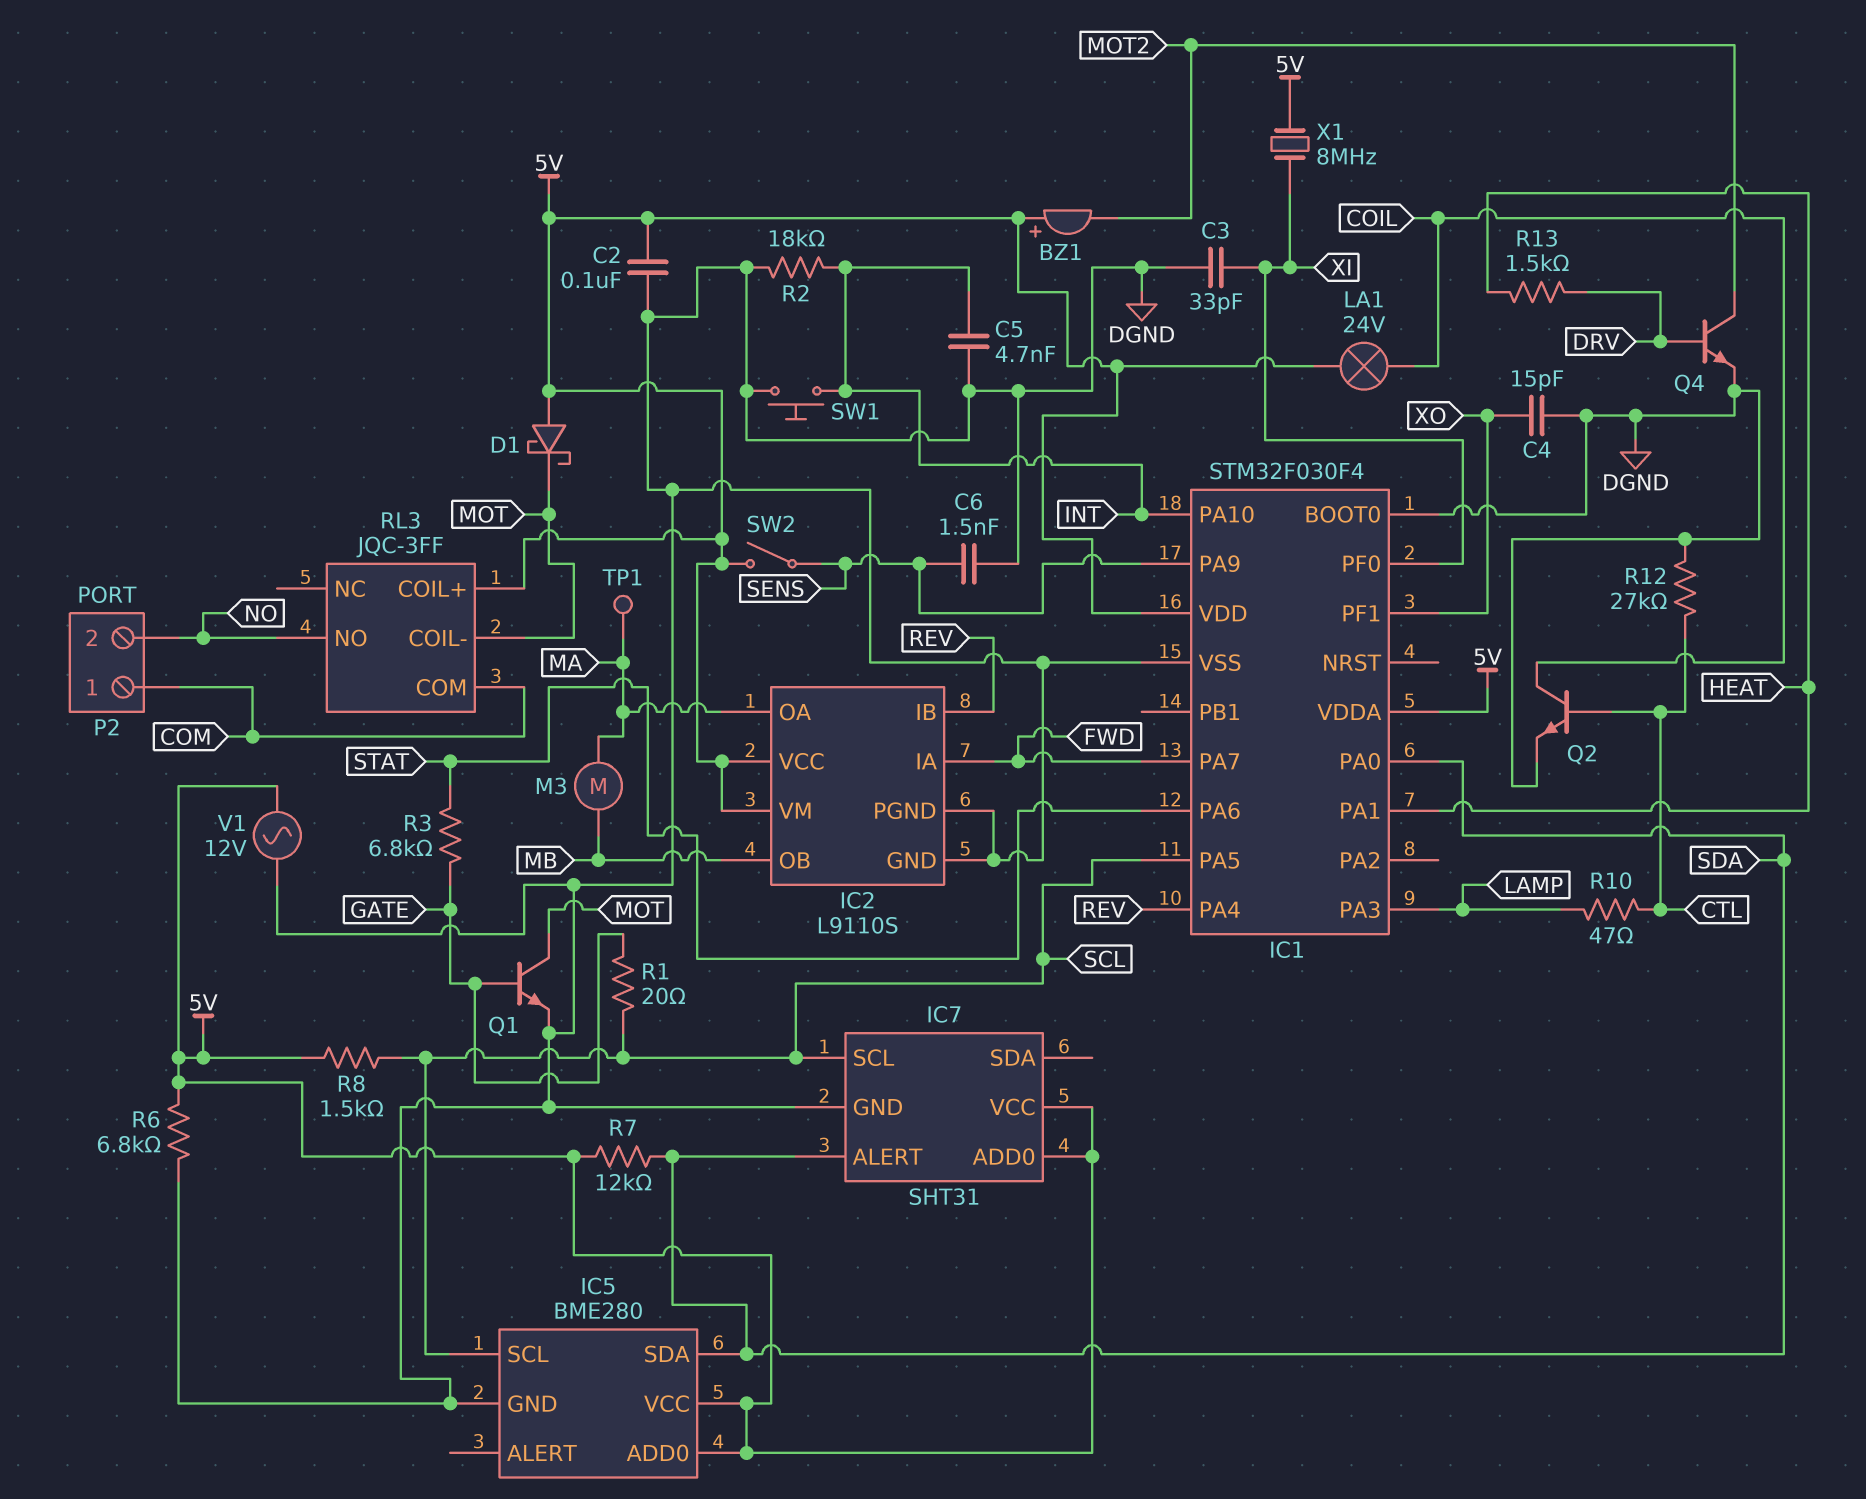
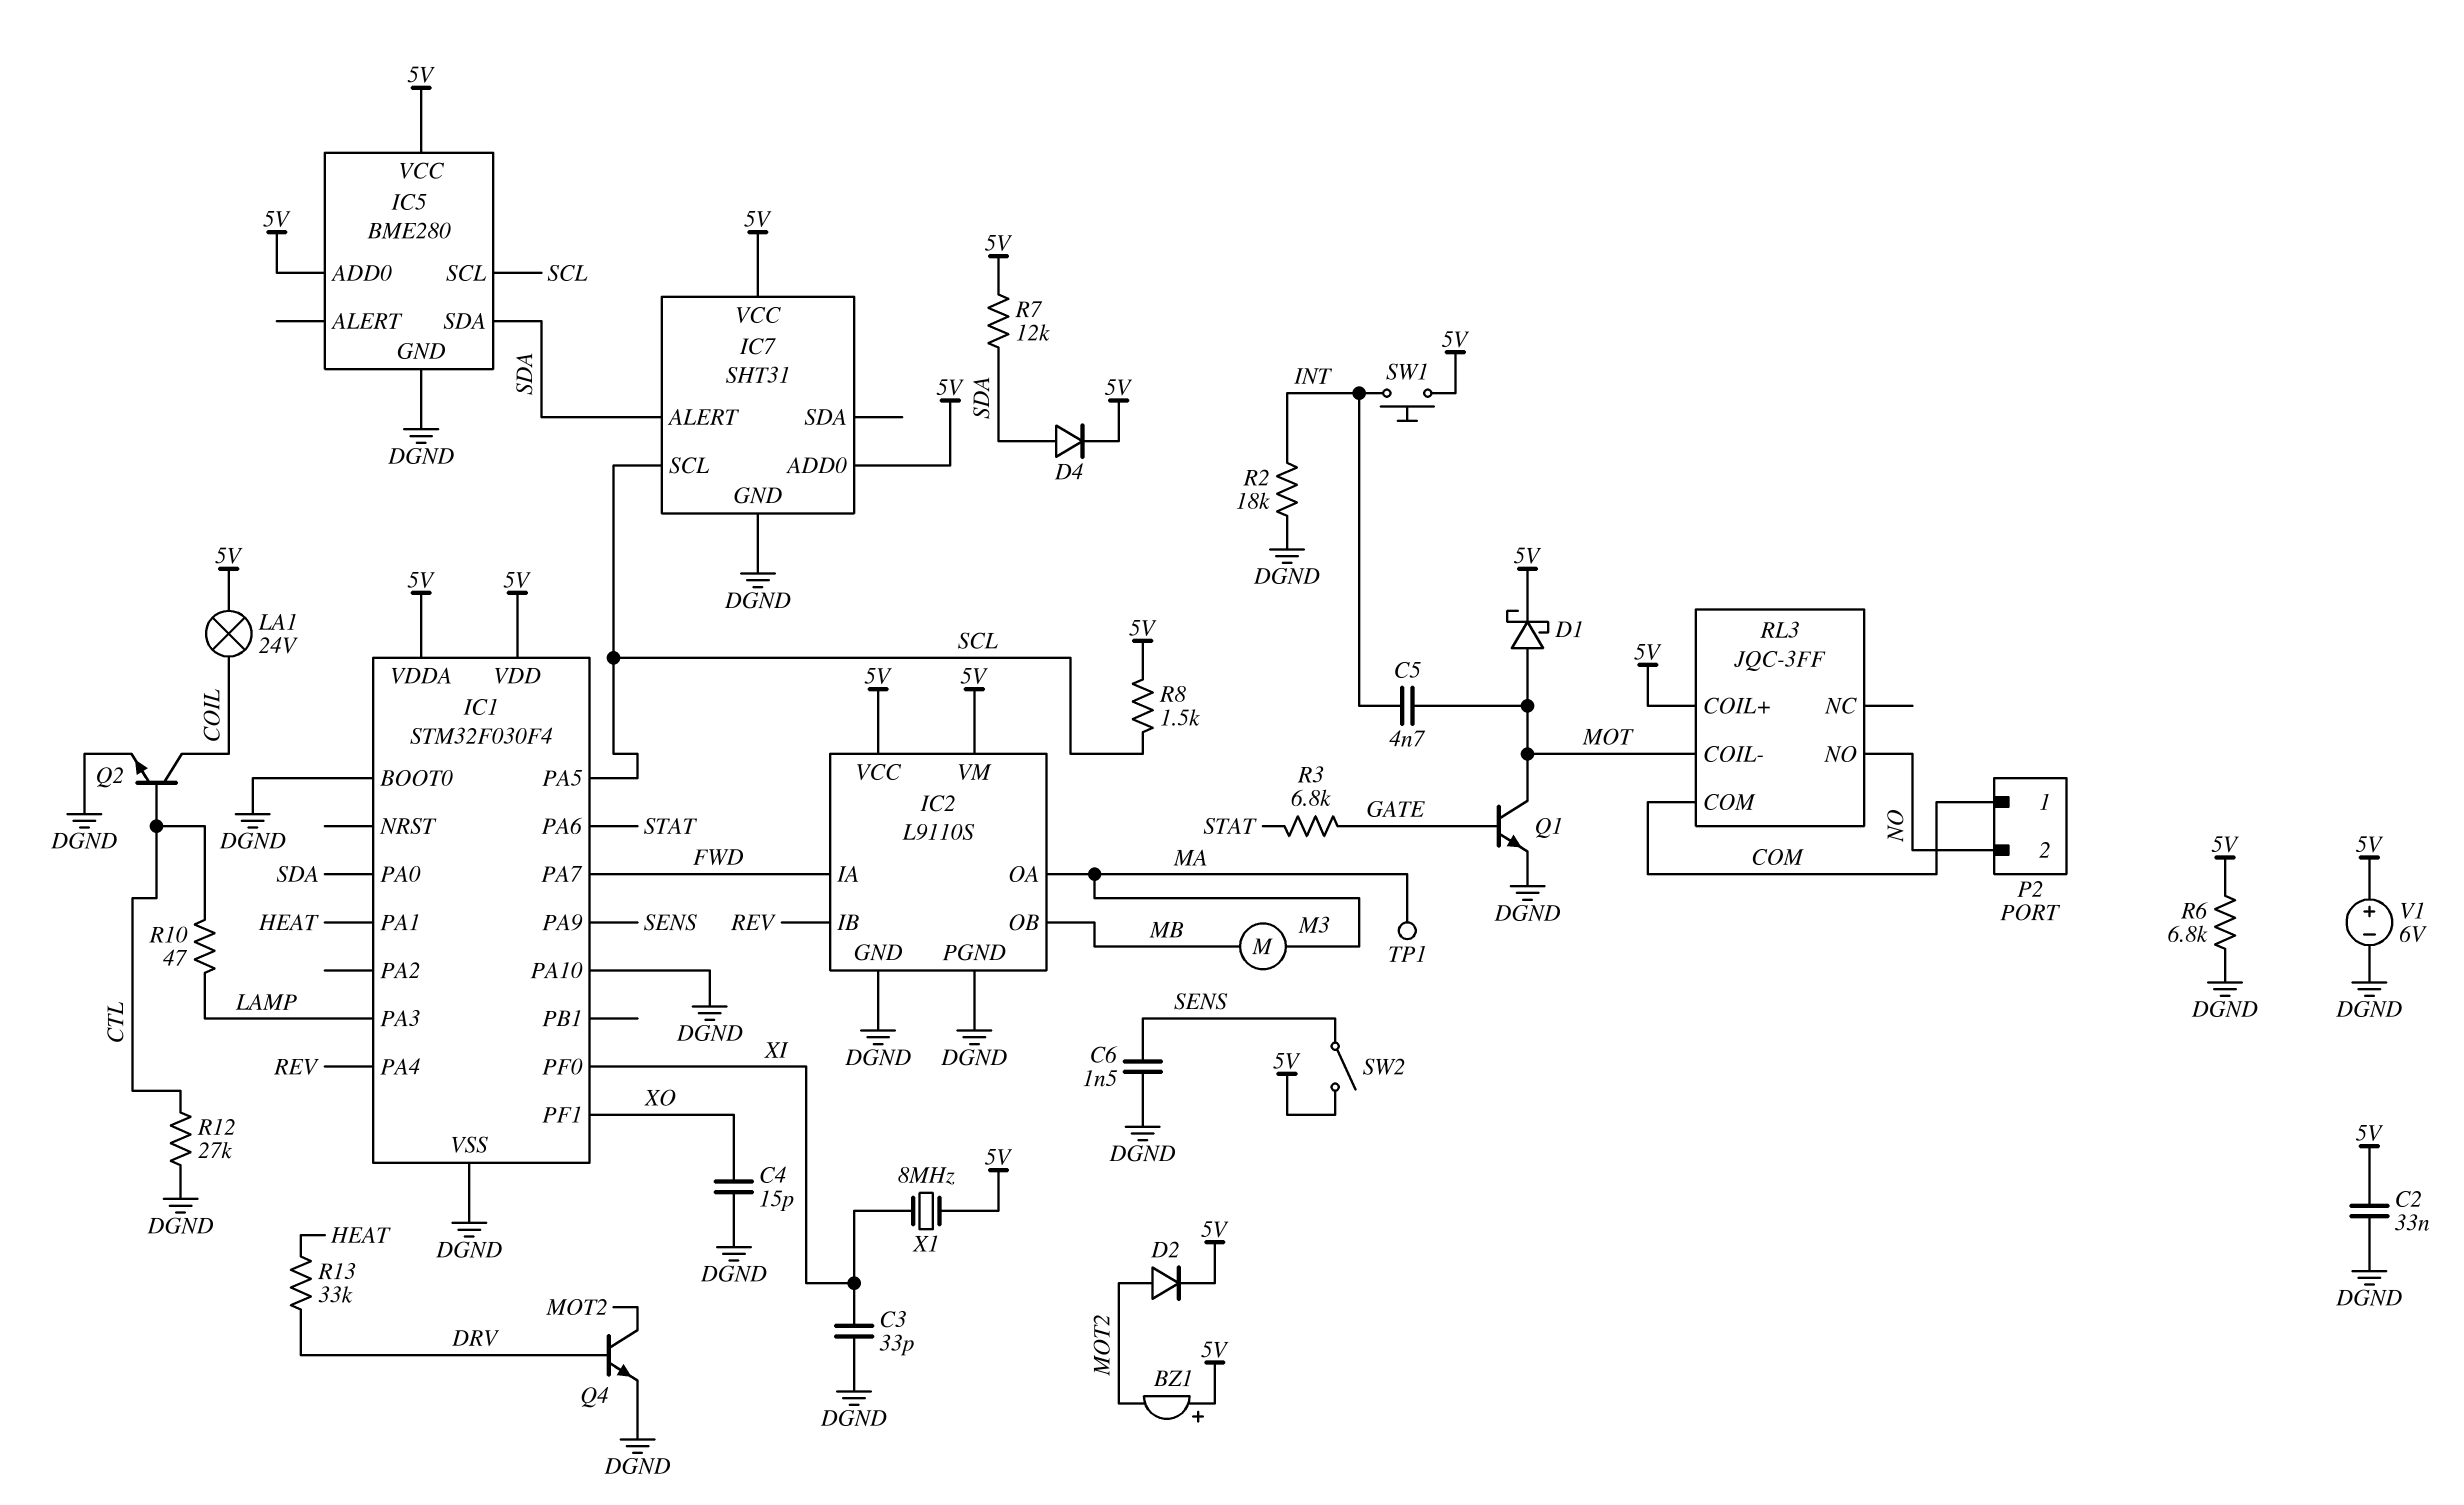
C2: 100nF (5V, DGND) -> 33nF (5V, DGND)
C5: 4.7nF (DGND, INT) -> 4.7nF (INT, MOT)
D1: schottky (A 5V, K MOT) -> schottky (A MOT, K 5V)
D2: none -> diode (A MOT2, K 5V)
D4: none -> diode (A SDA, K 5V)
IC1 pin PA10: INT -> DGND
R1: 20 (GATE, SCL) -> none
R13: 1.5k (DRV, HEAT) -> 33k (DRV, HEAT)
SW1: button (DGND, INT) -> button (5V, INT)
V1: AC 12V (5V, DGND) -> 6V (plus 5V, minus DGND)

